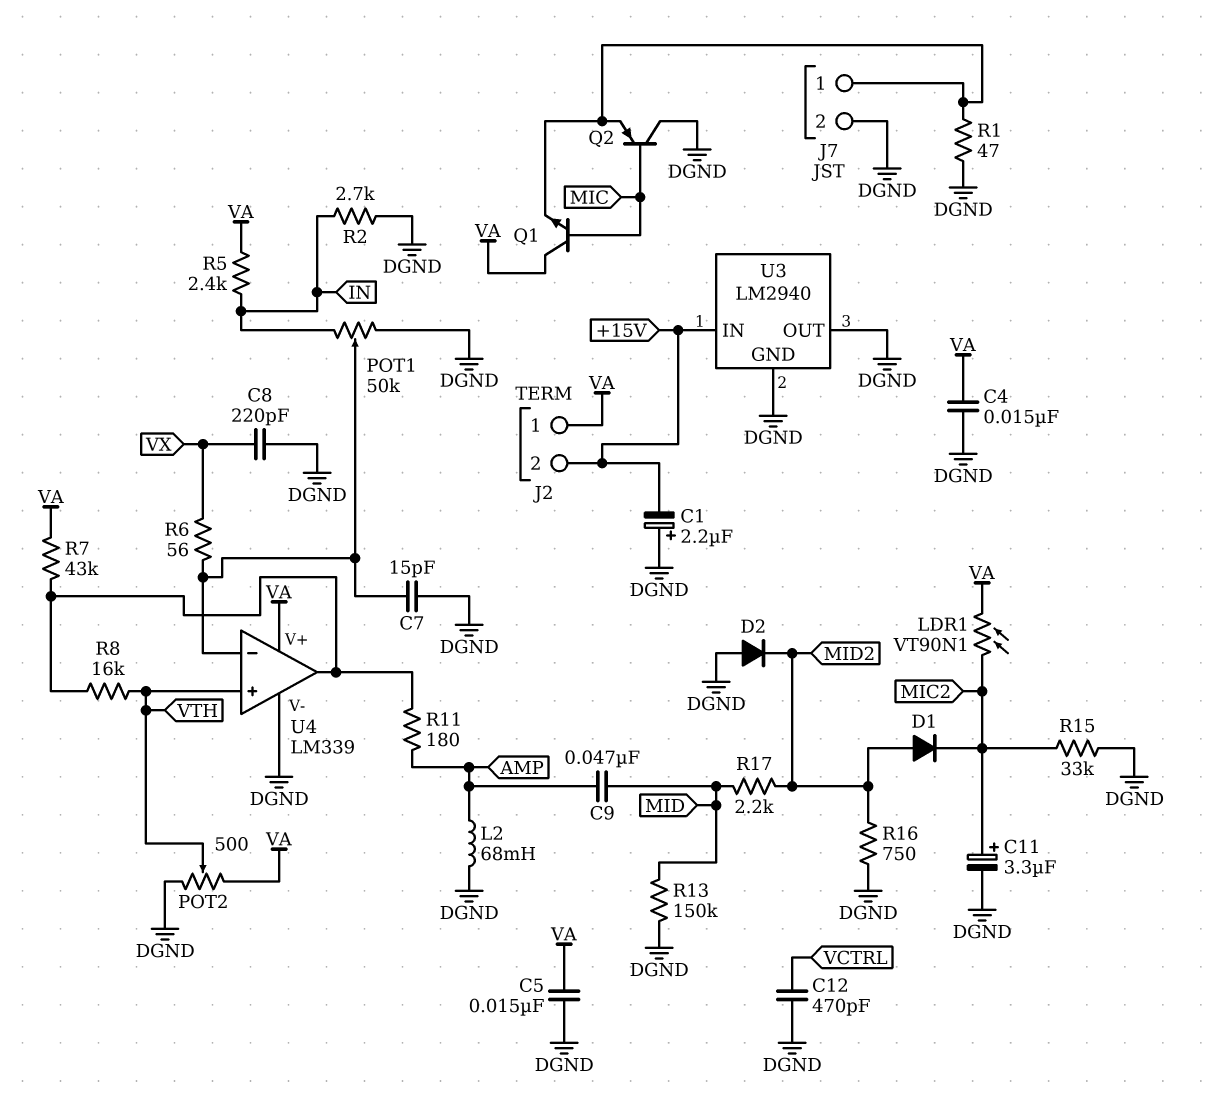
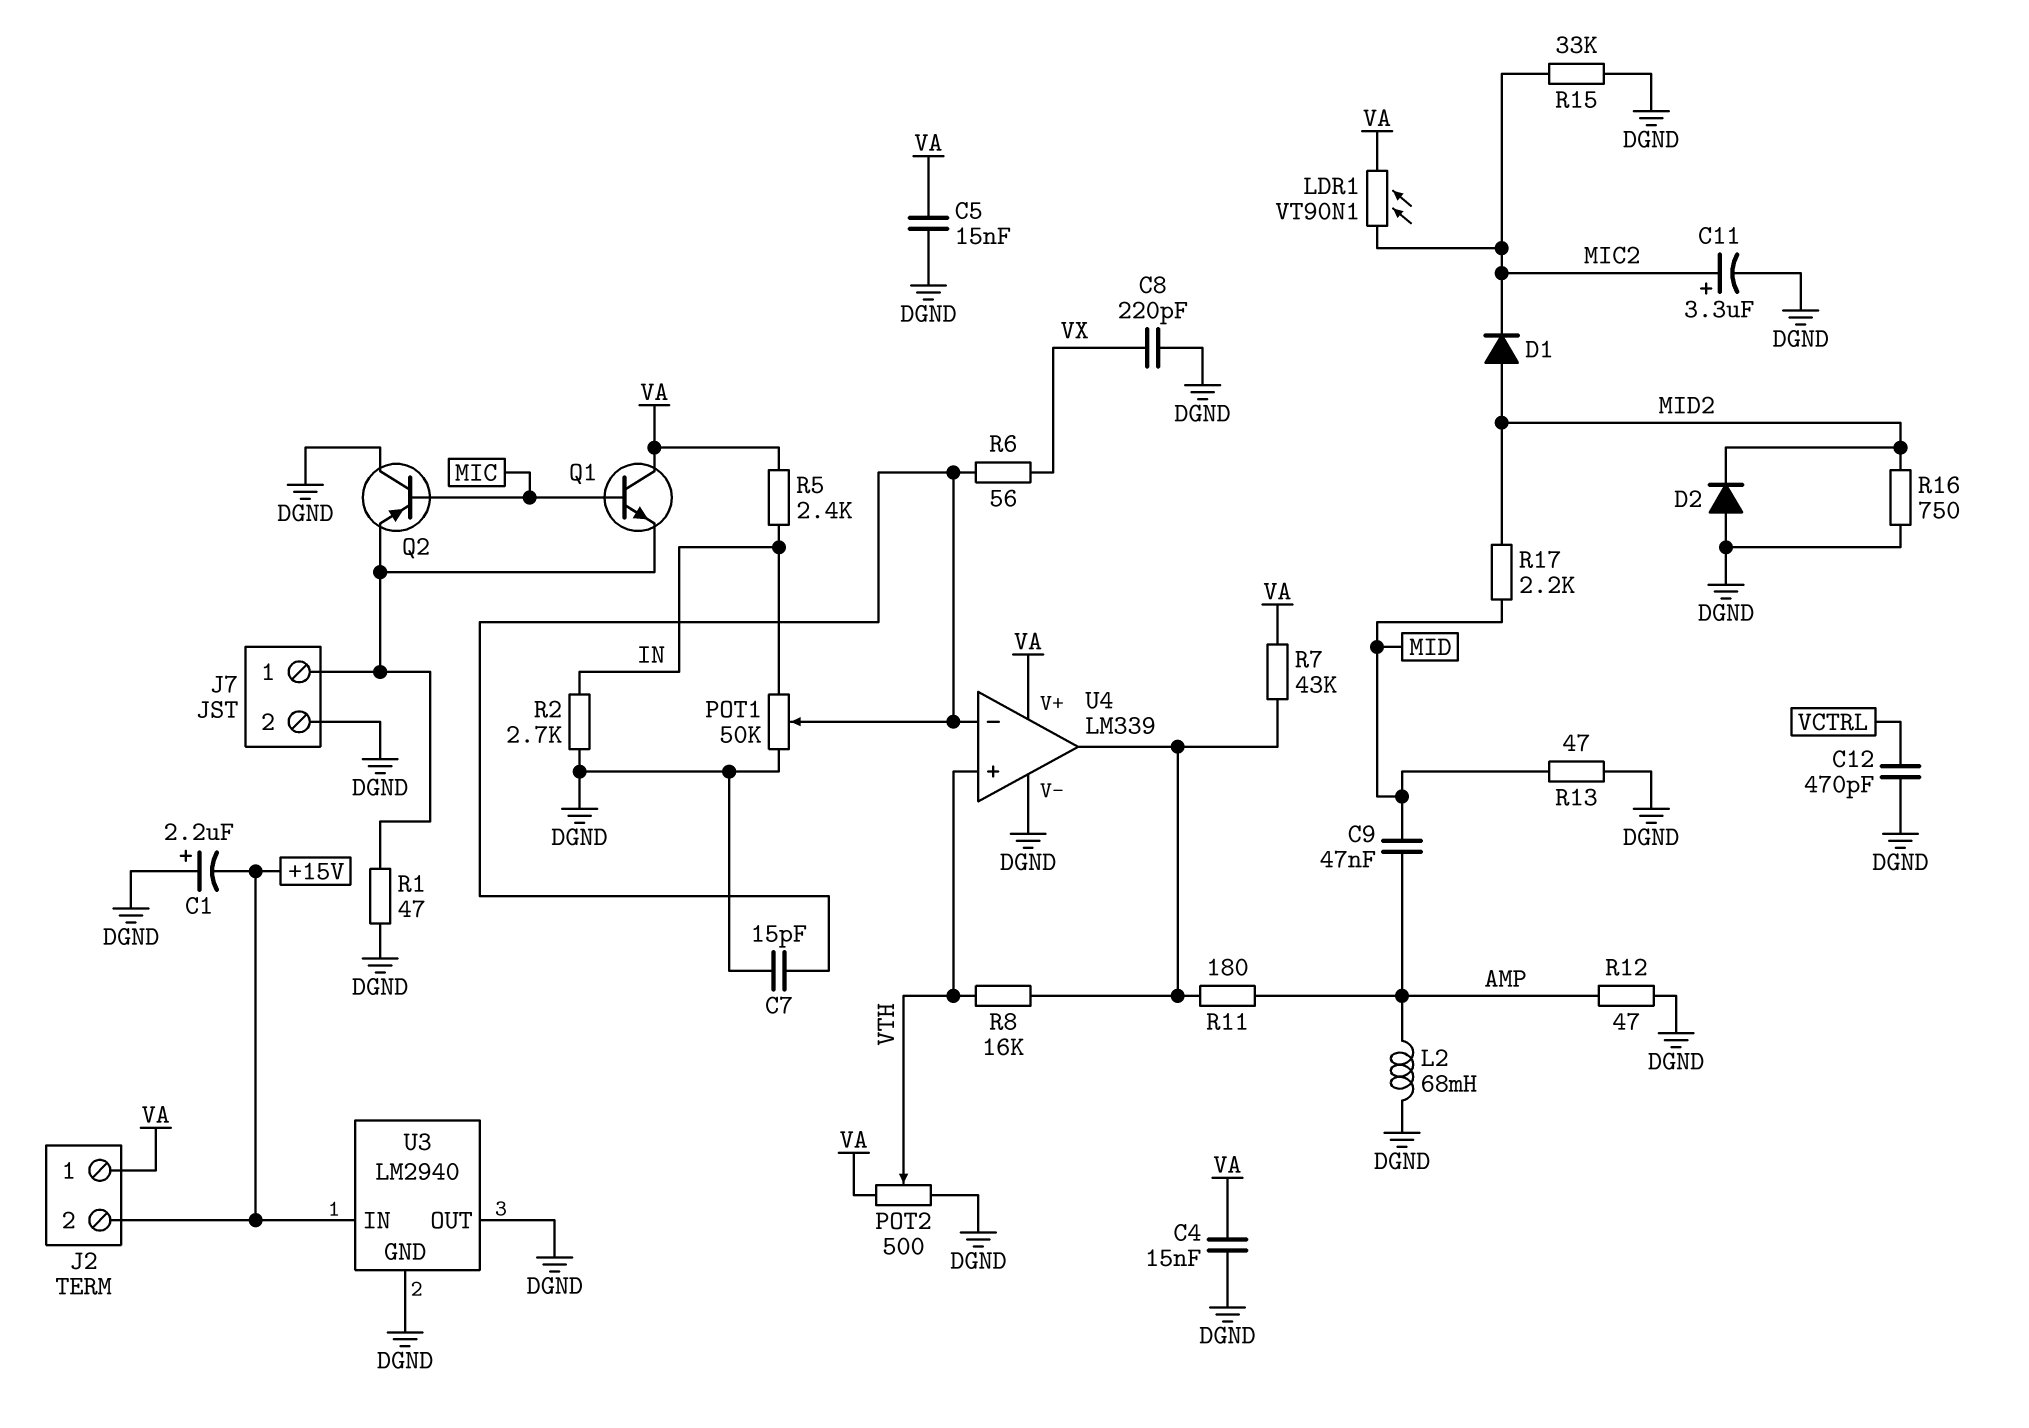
R12: none -> 47 (AMP, DGND)
R13: 150k (DGND, MID) -> 47 (DGND, MID)

